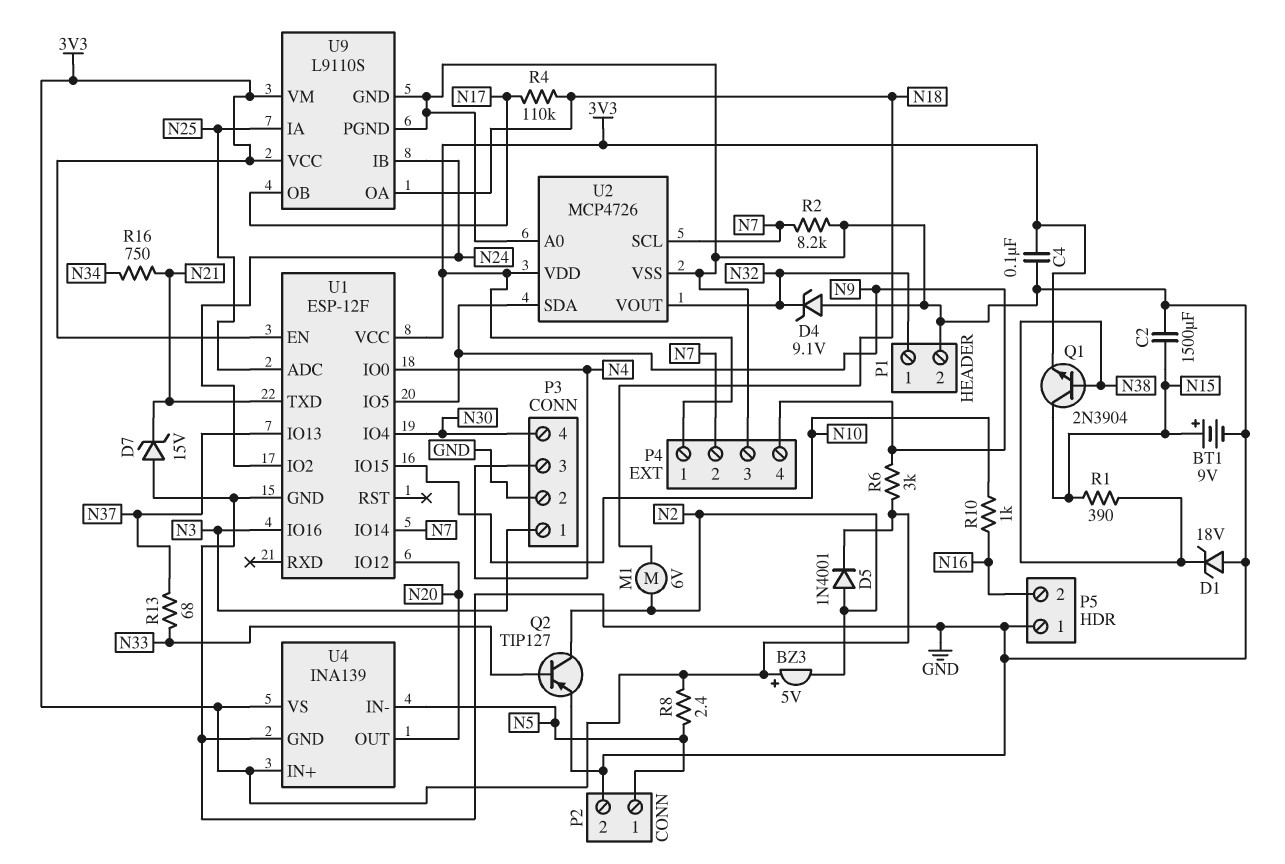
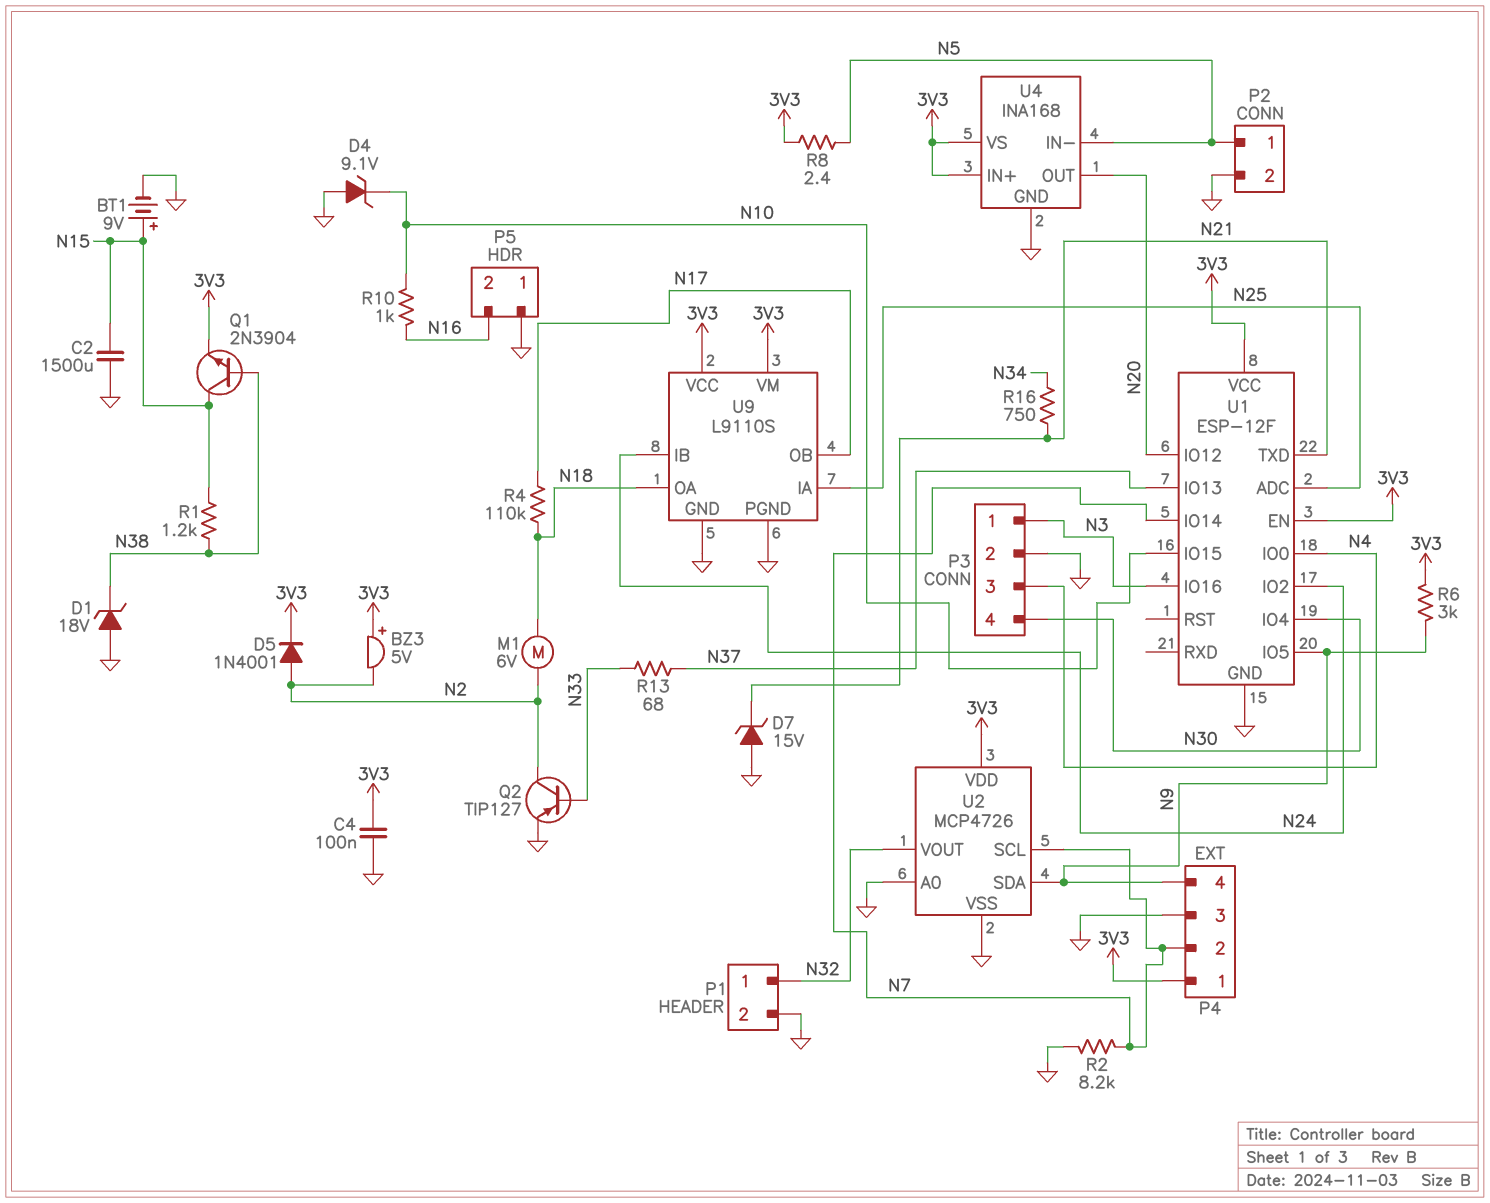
D4: zener 9.1V (A GND, K N32) -> zener 9.1V (A GND, K N10)
R1: 390 (N15, N38) -> 1.2k (N15, N38)
U4: INA139 -> INA168

